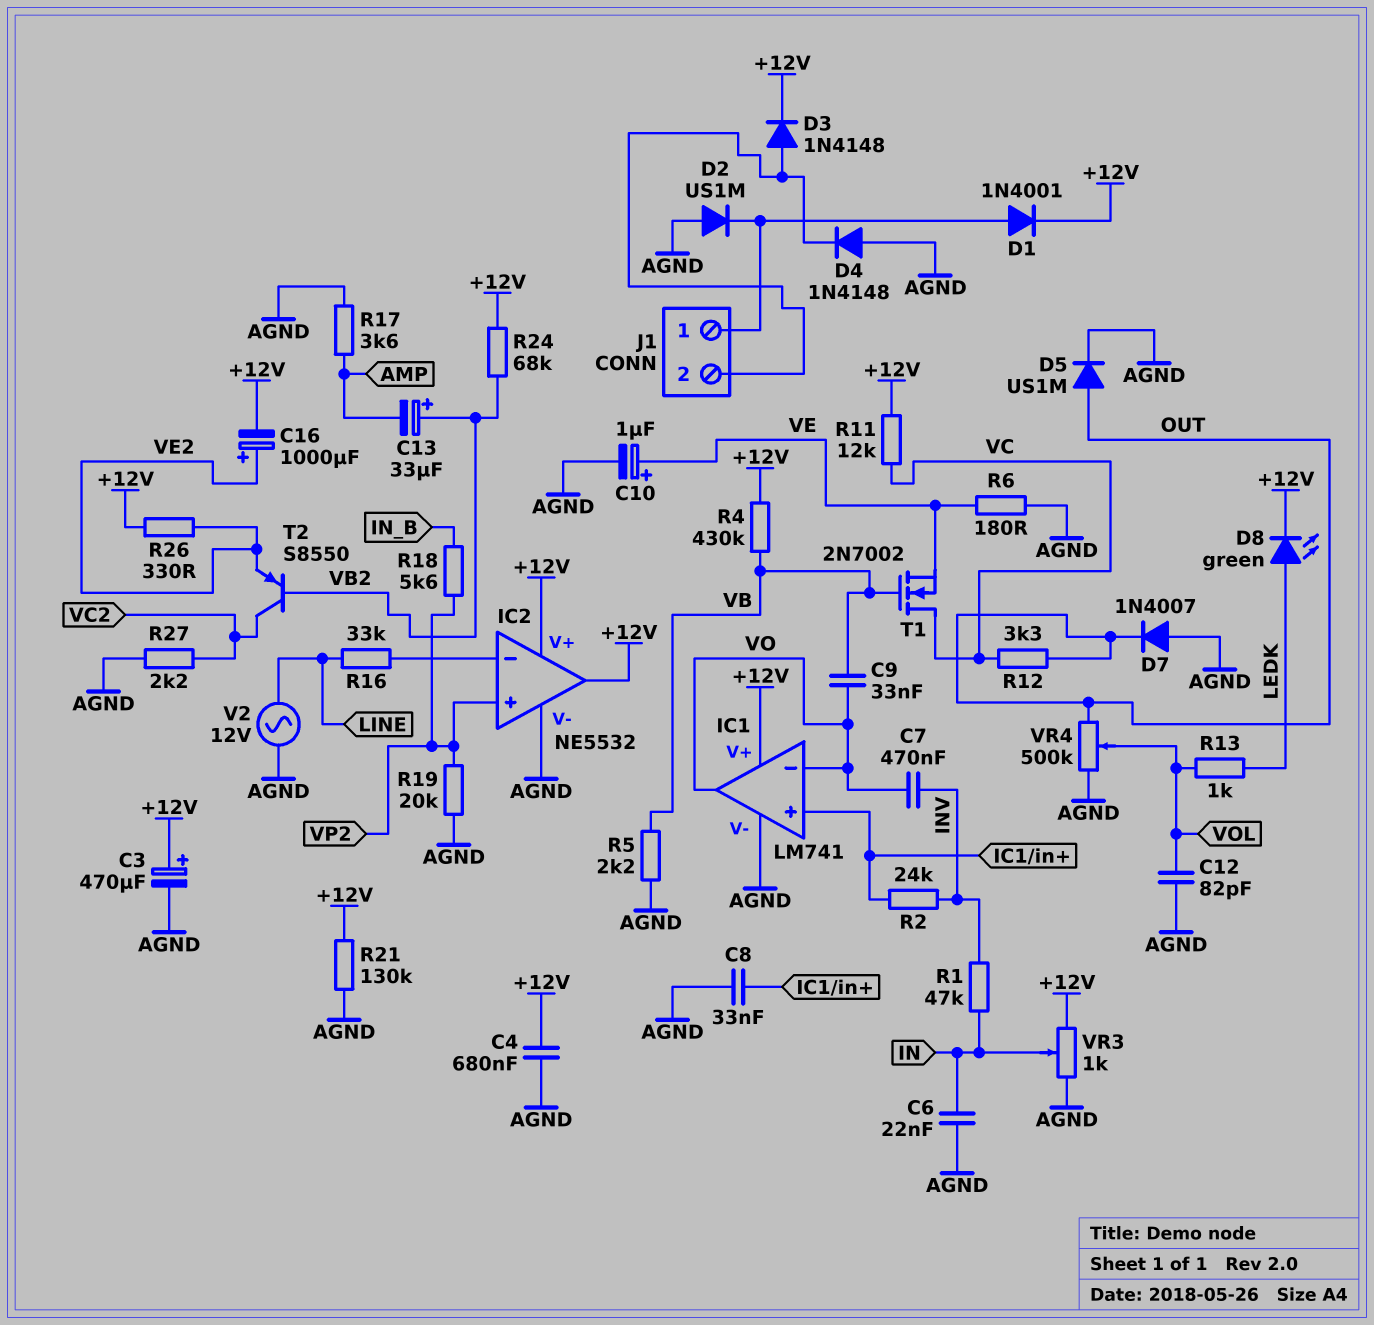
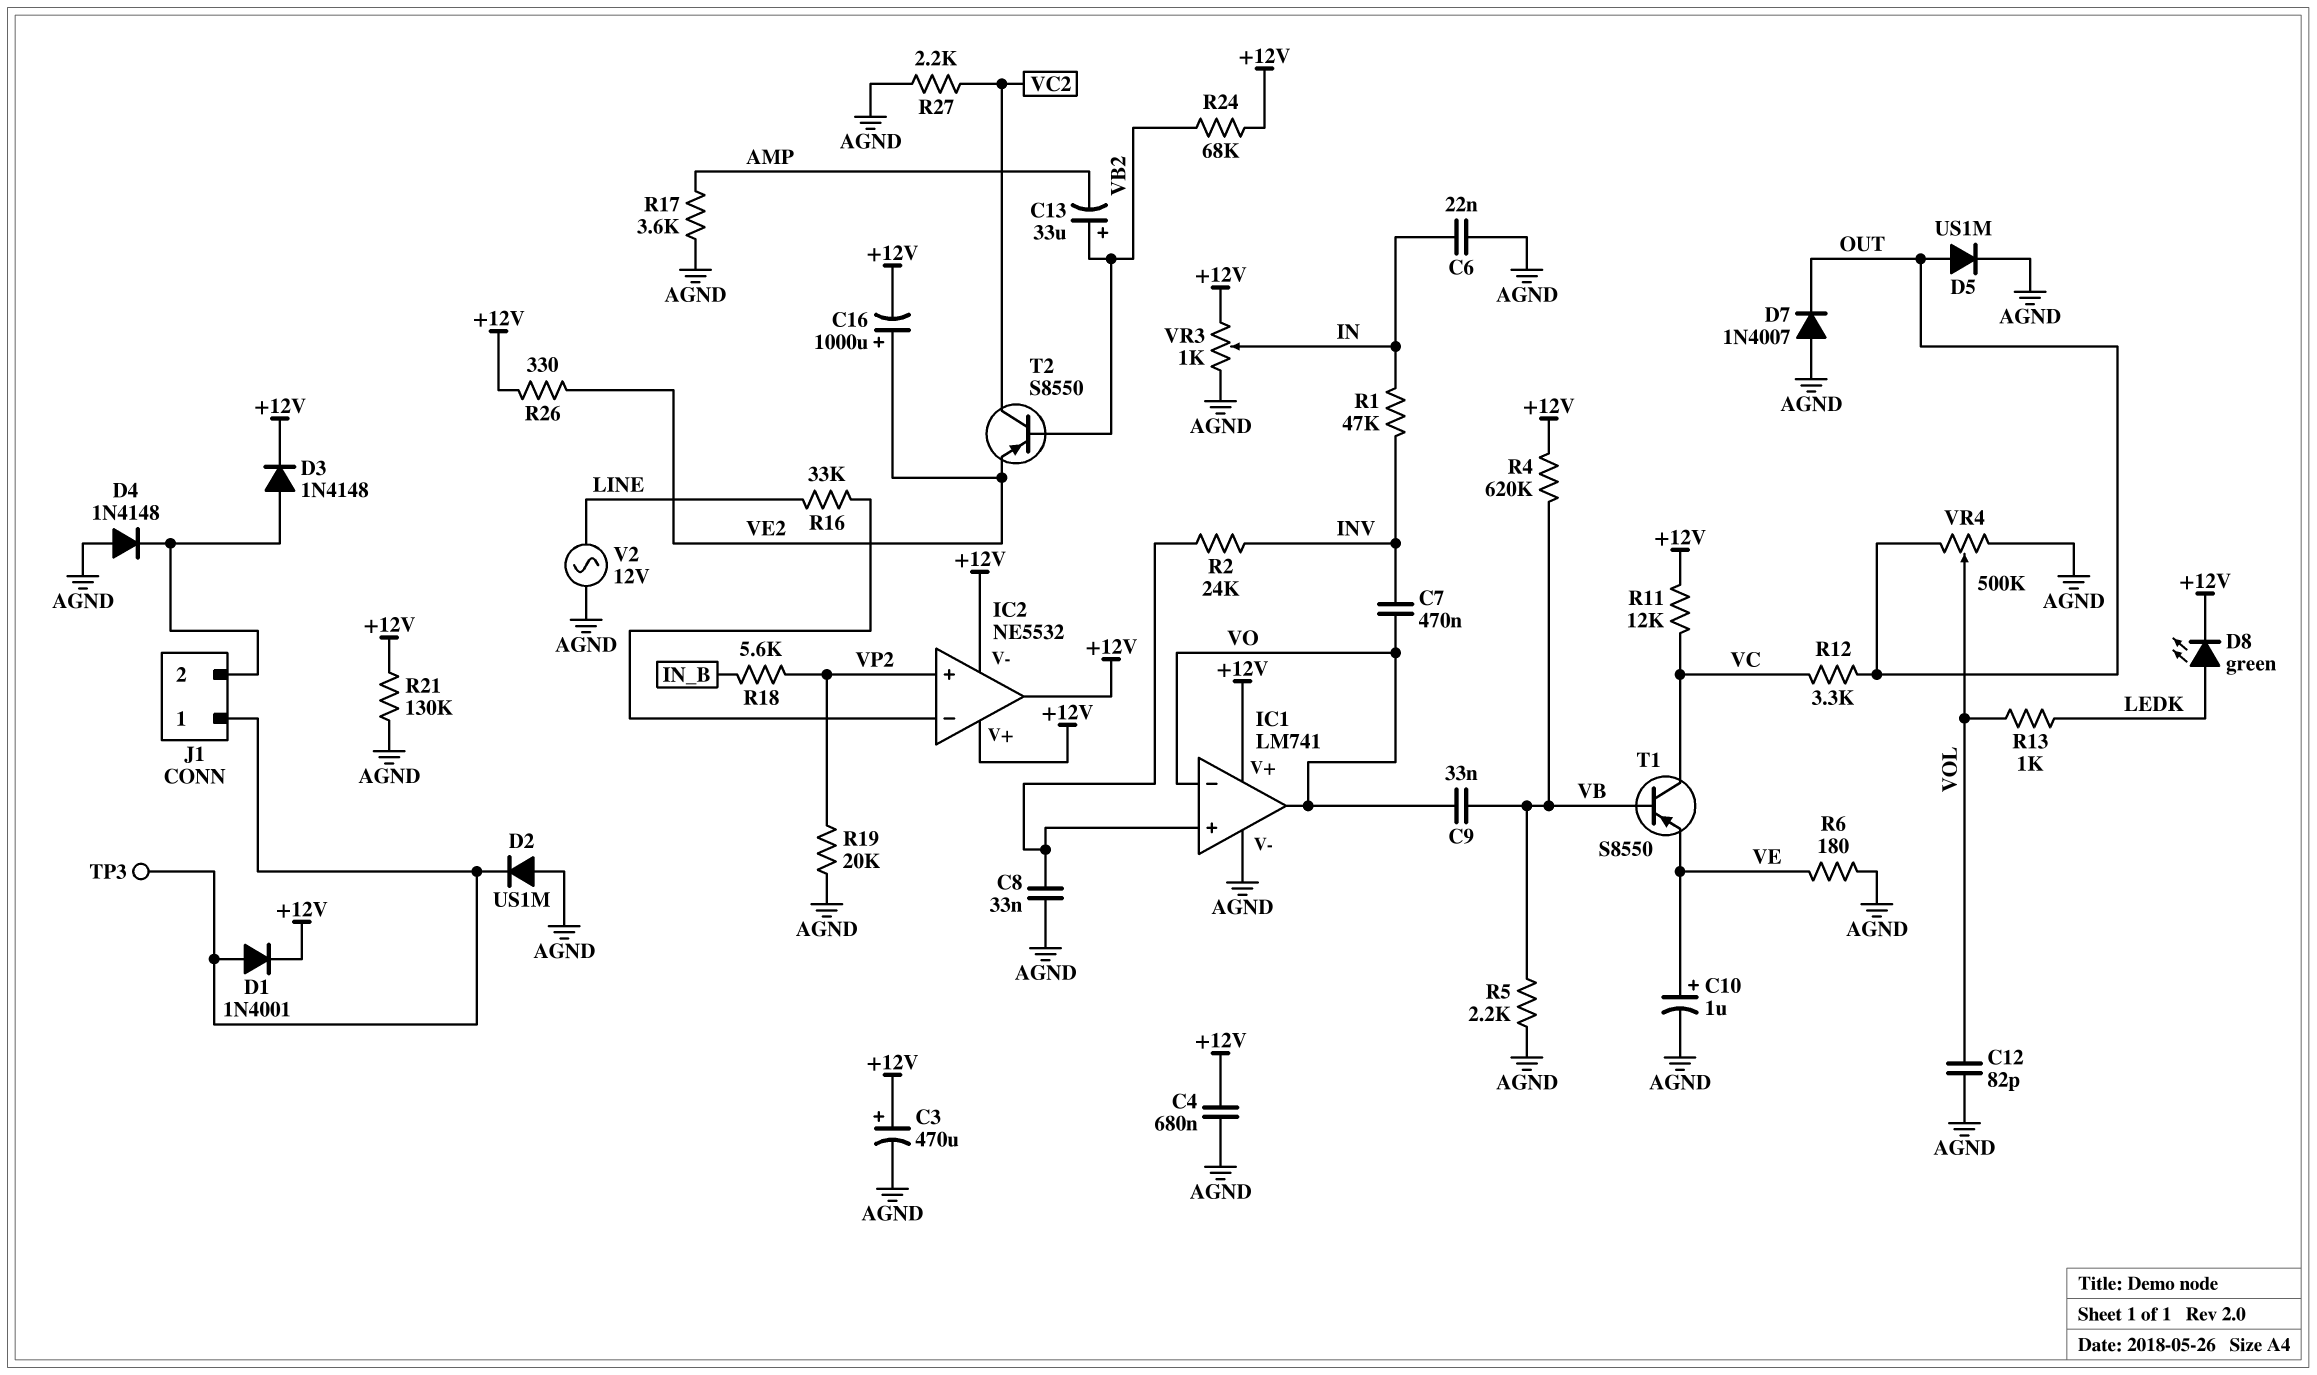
IC2 pin V-: AGND -> +12V
R4: 430k (+12V, VB) -> 620k (+12V, VB)
T1: NMOS 2N7002 (G VB, D VC, S VE) -> PNP S8550 (B VB, C VC, E VE)
TP3: none -> test point (J1/1)

